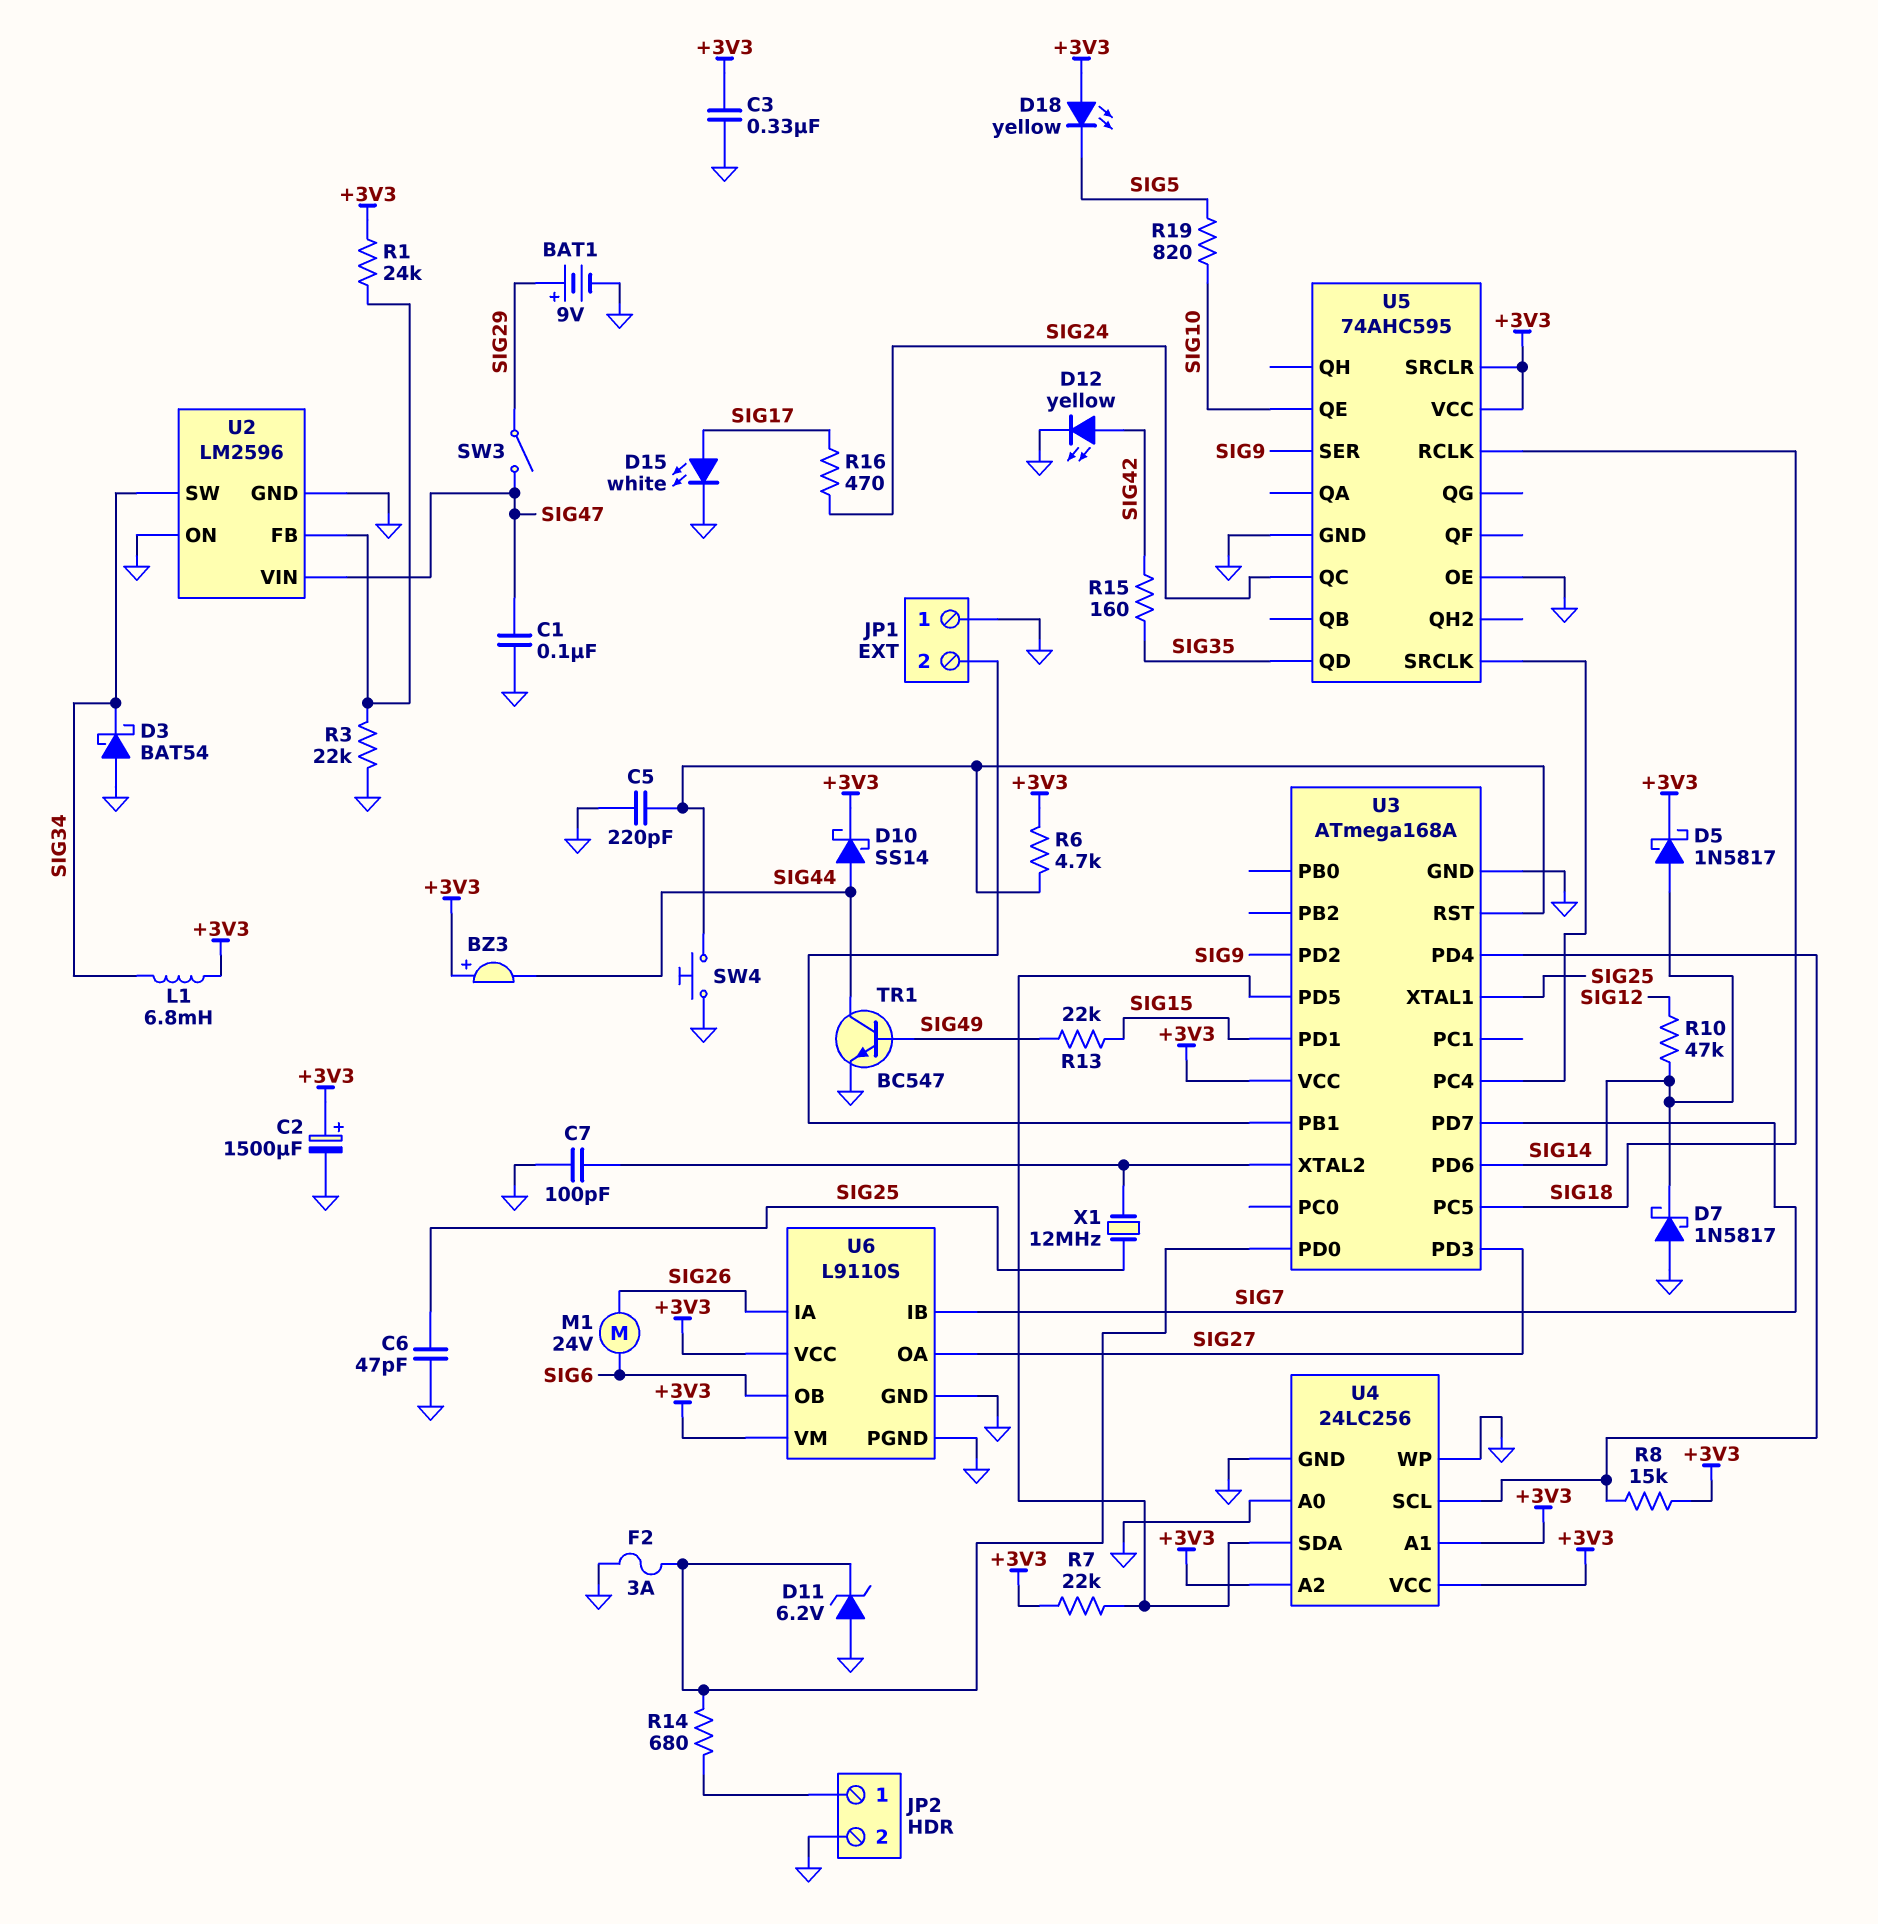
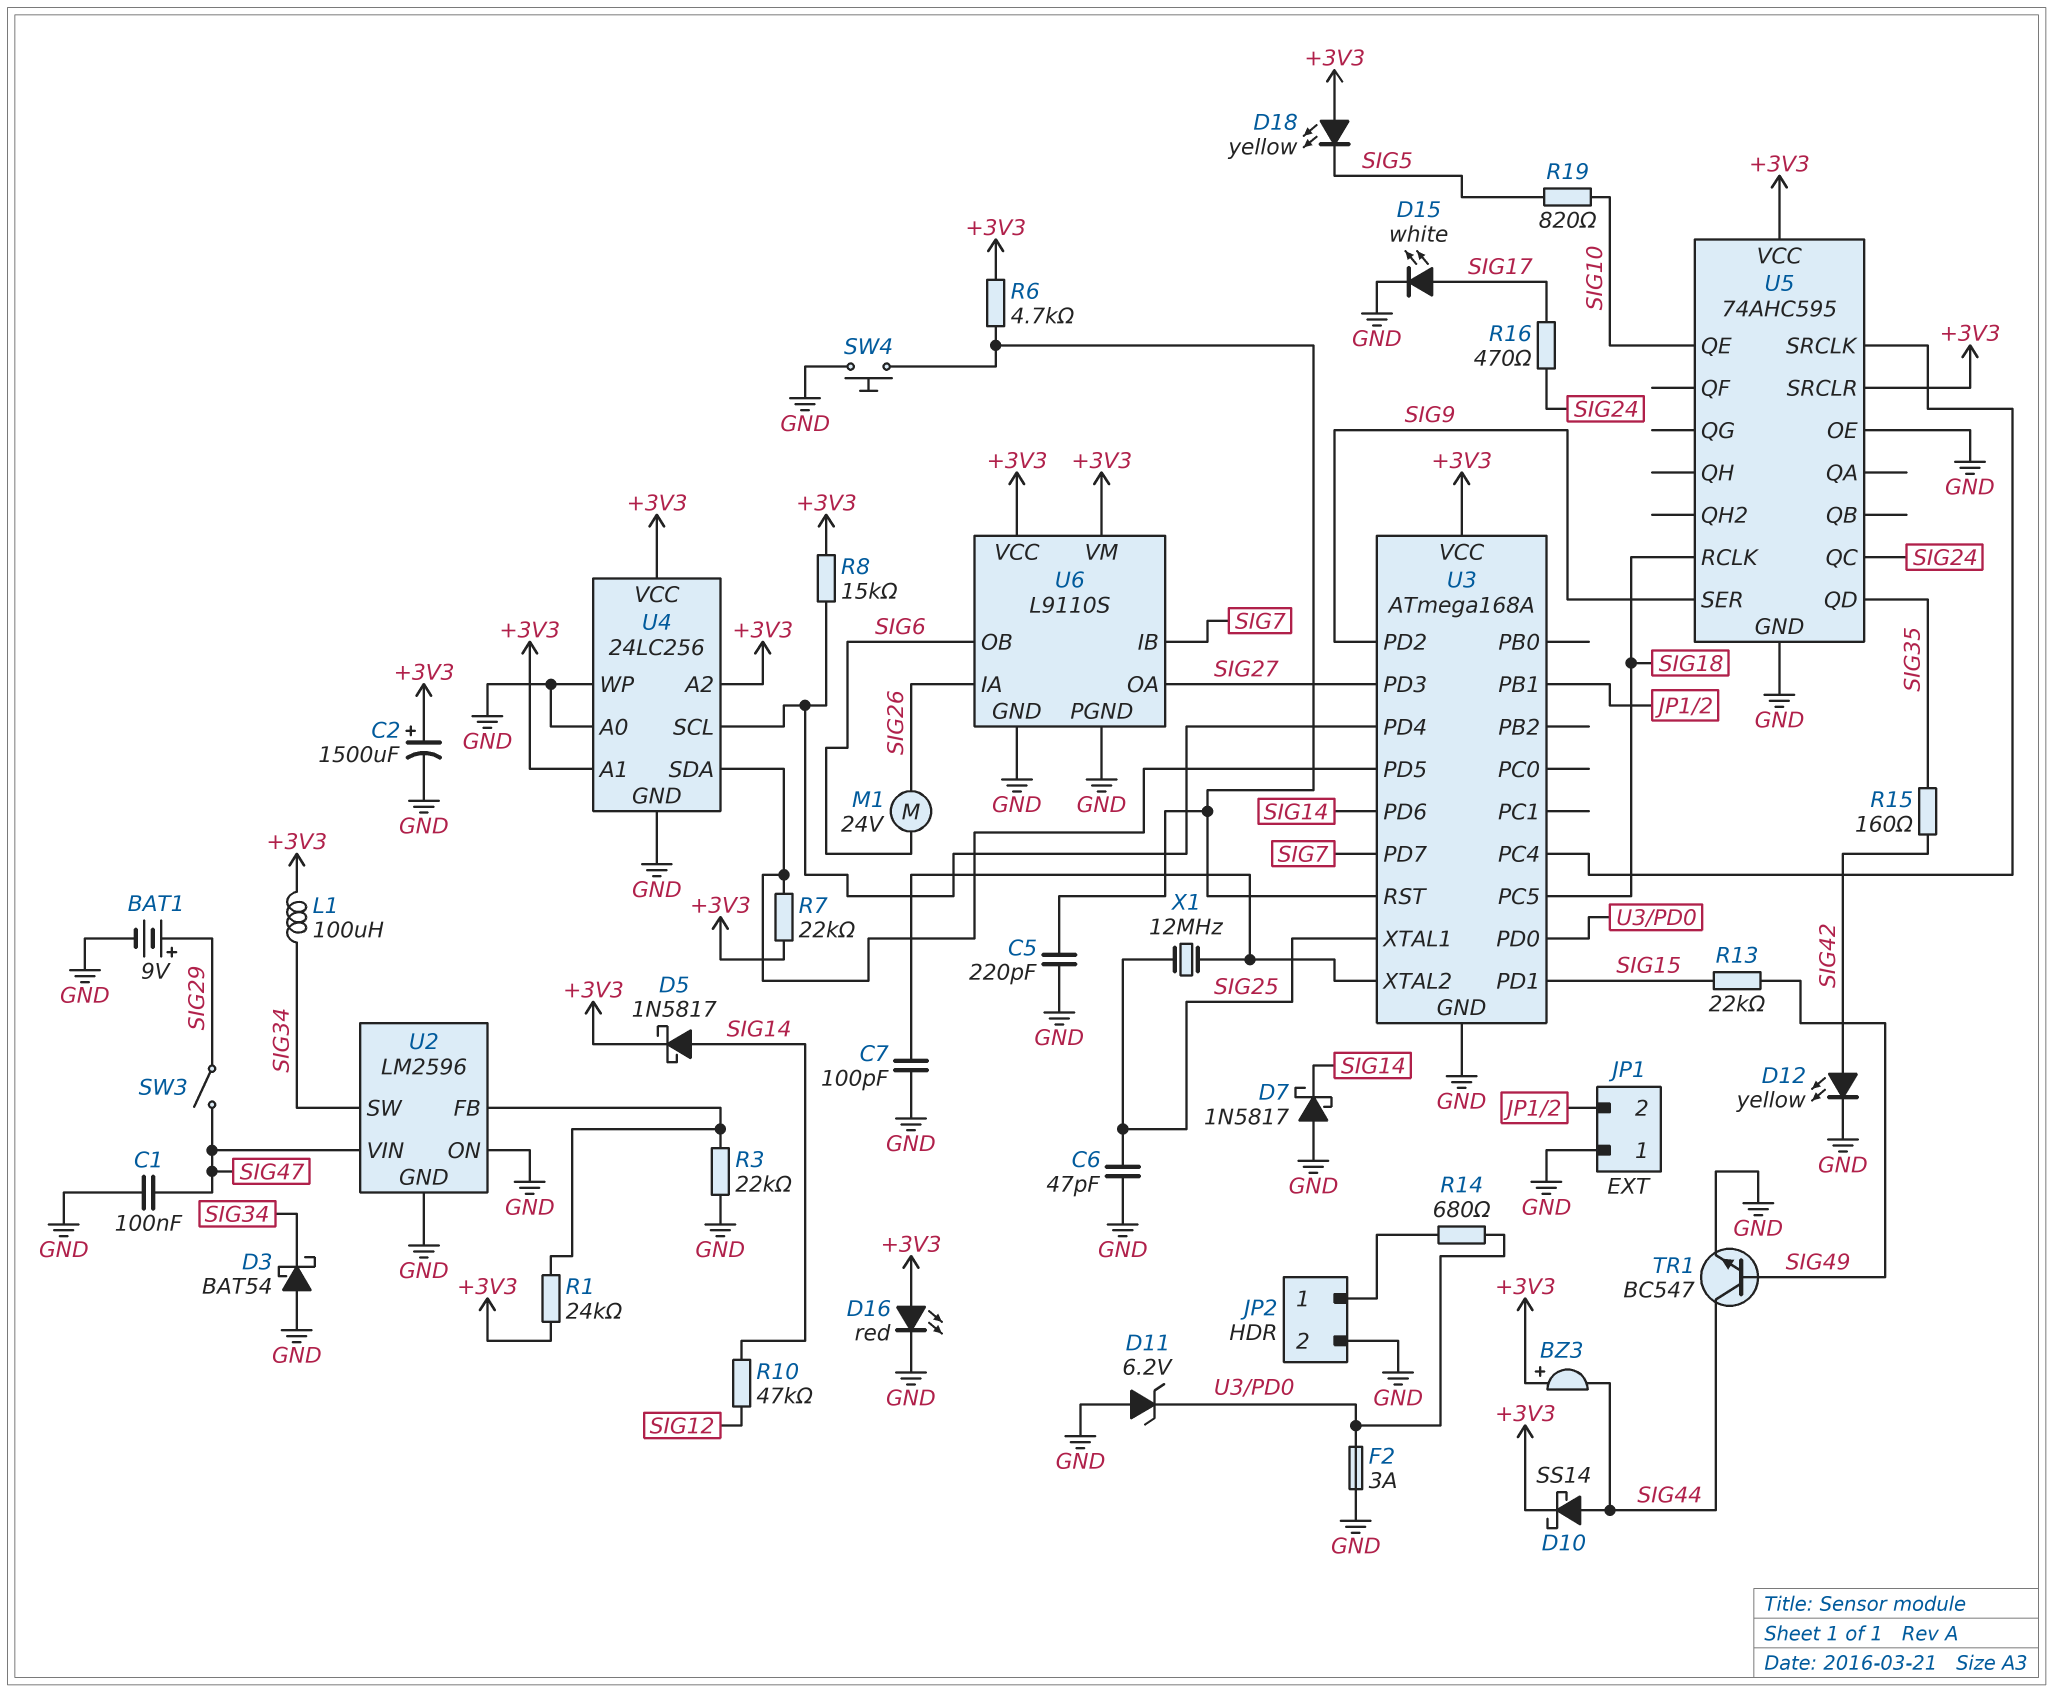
C3: 330nF (+3V3, GND) -> none
D16: none -> LED red (A +3V3, K GND)
L1: 6.8mH (+3V3, SIG34) -> 100uH (+3V3, SIG34)

